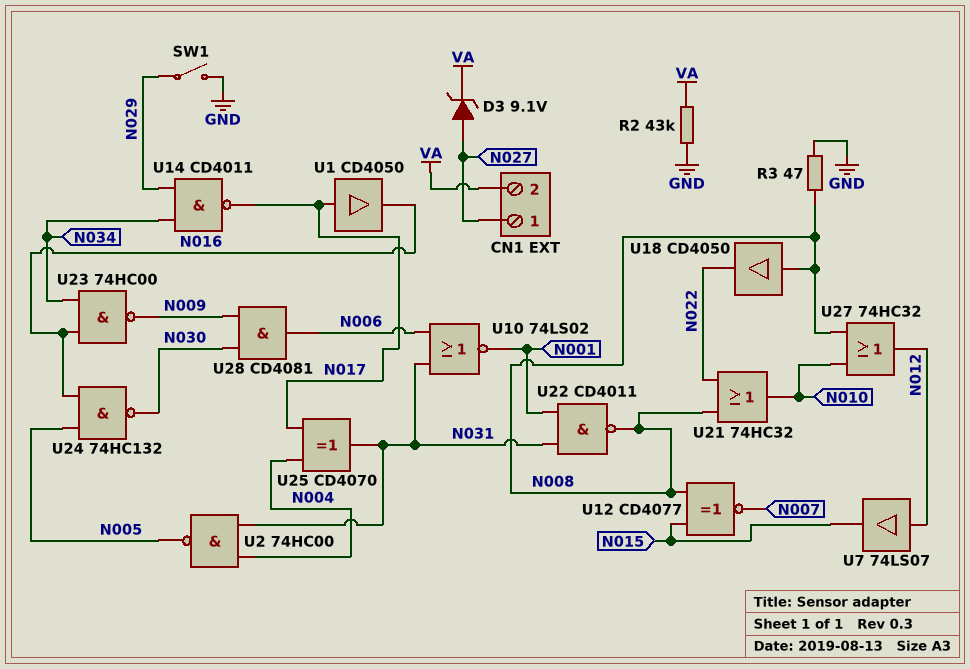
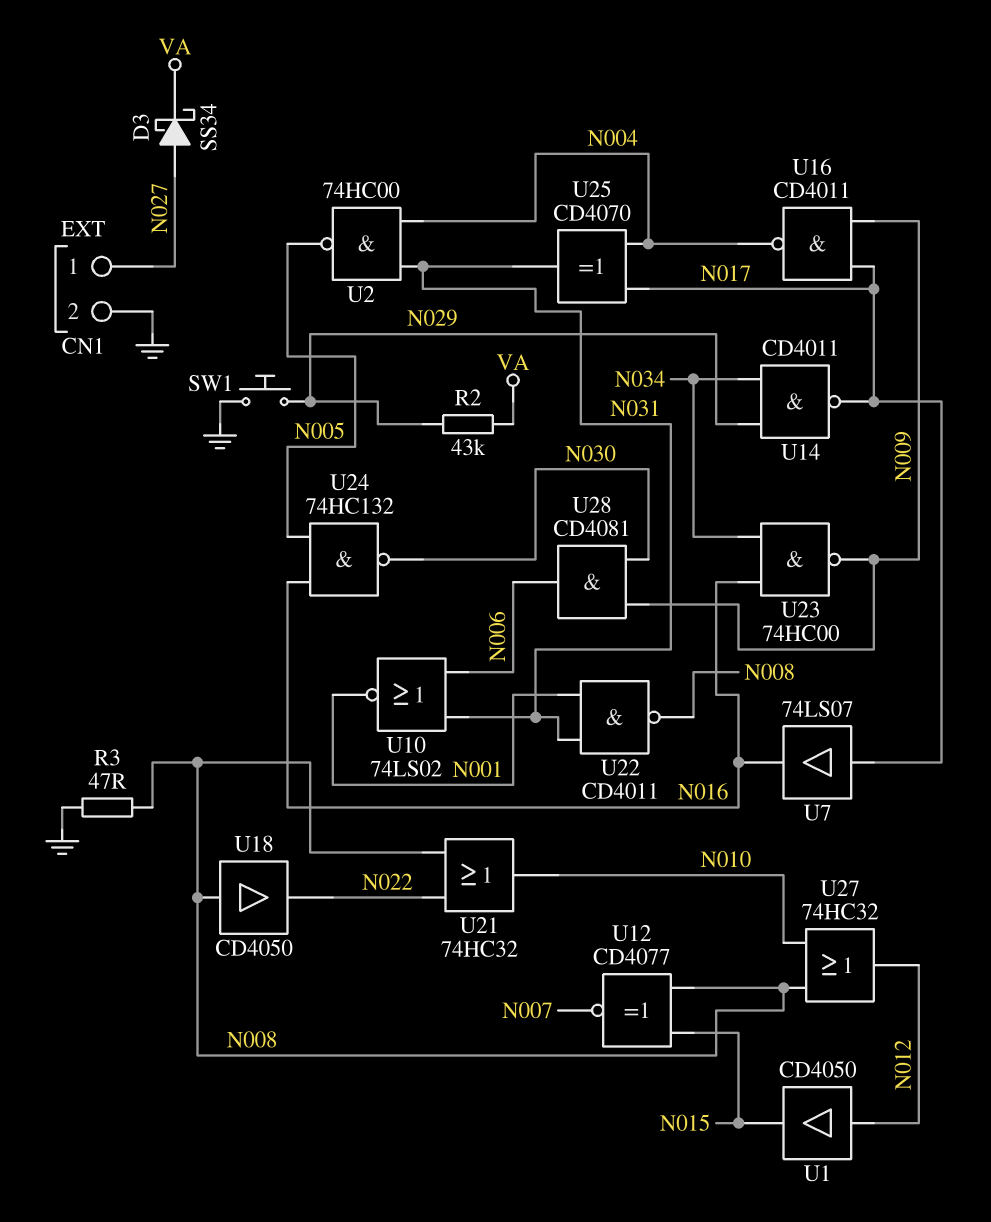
CN1 pin 2: VA -> GND
D3: zener 9.1V (A N027, K VA) -> schottky SS34 (A N027, K VA)
R2: 43k (GND, VA) -> 43k (N029, VA)
SW1: switch (GND, N029) -> button (GND, N029)
U1: buffer CD4050 (in N017, out N016) -> buffer CD4050 (in N012, out N015)
U7: buffer 74LS07 (in N012, out N015) -> buffer 74LS07 (in N017, out N016)
U16: none -> NAND CD4011 (in N009, in N017, out N004)

